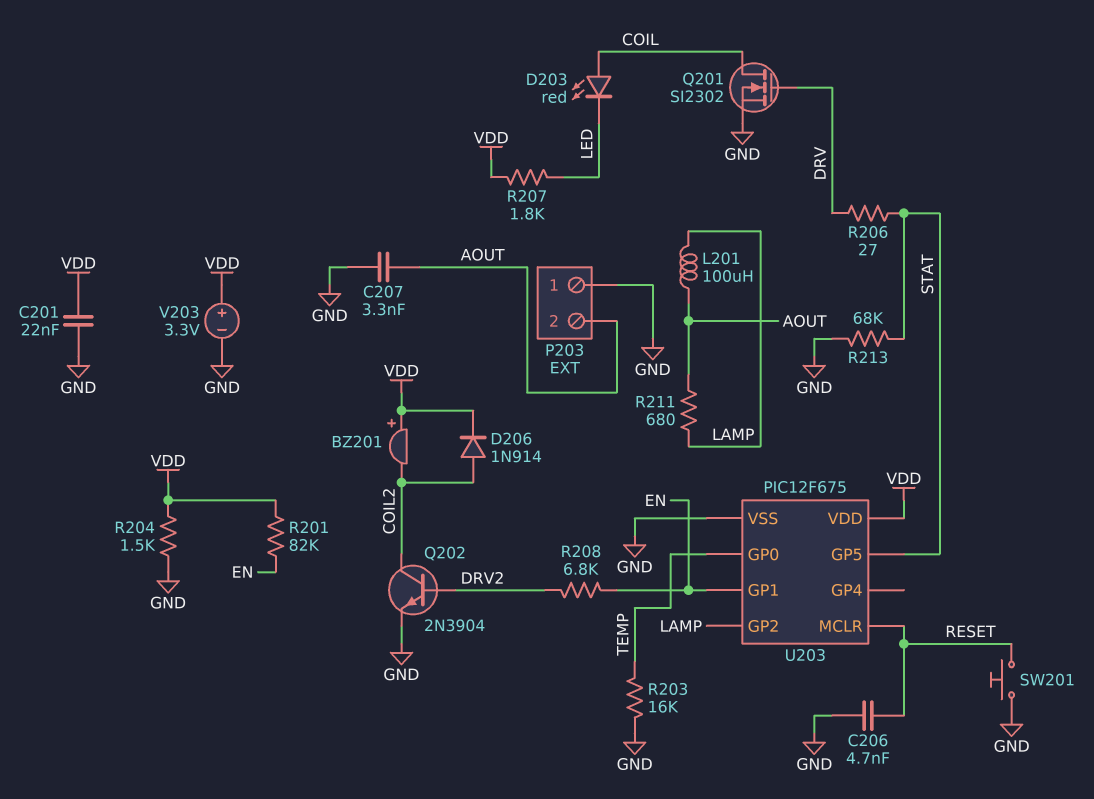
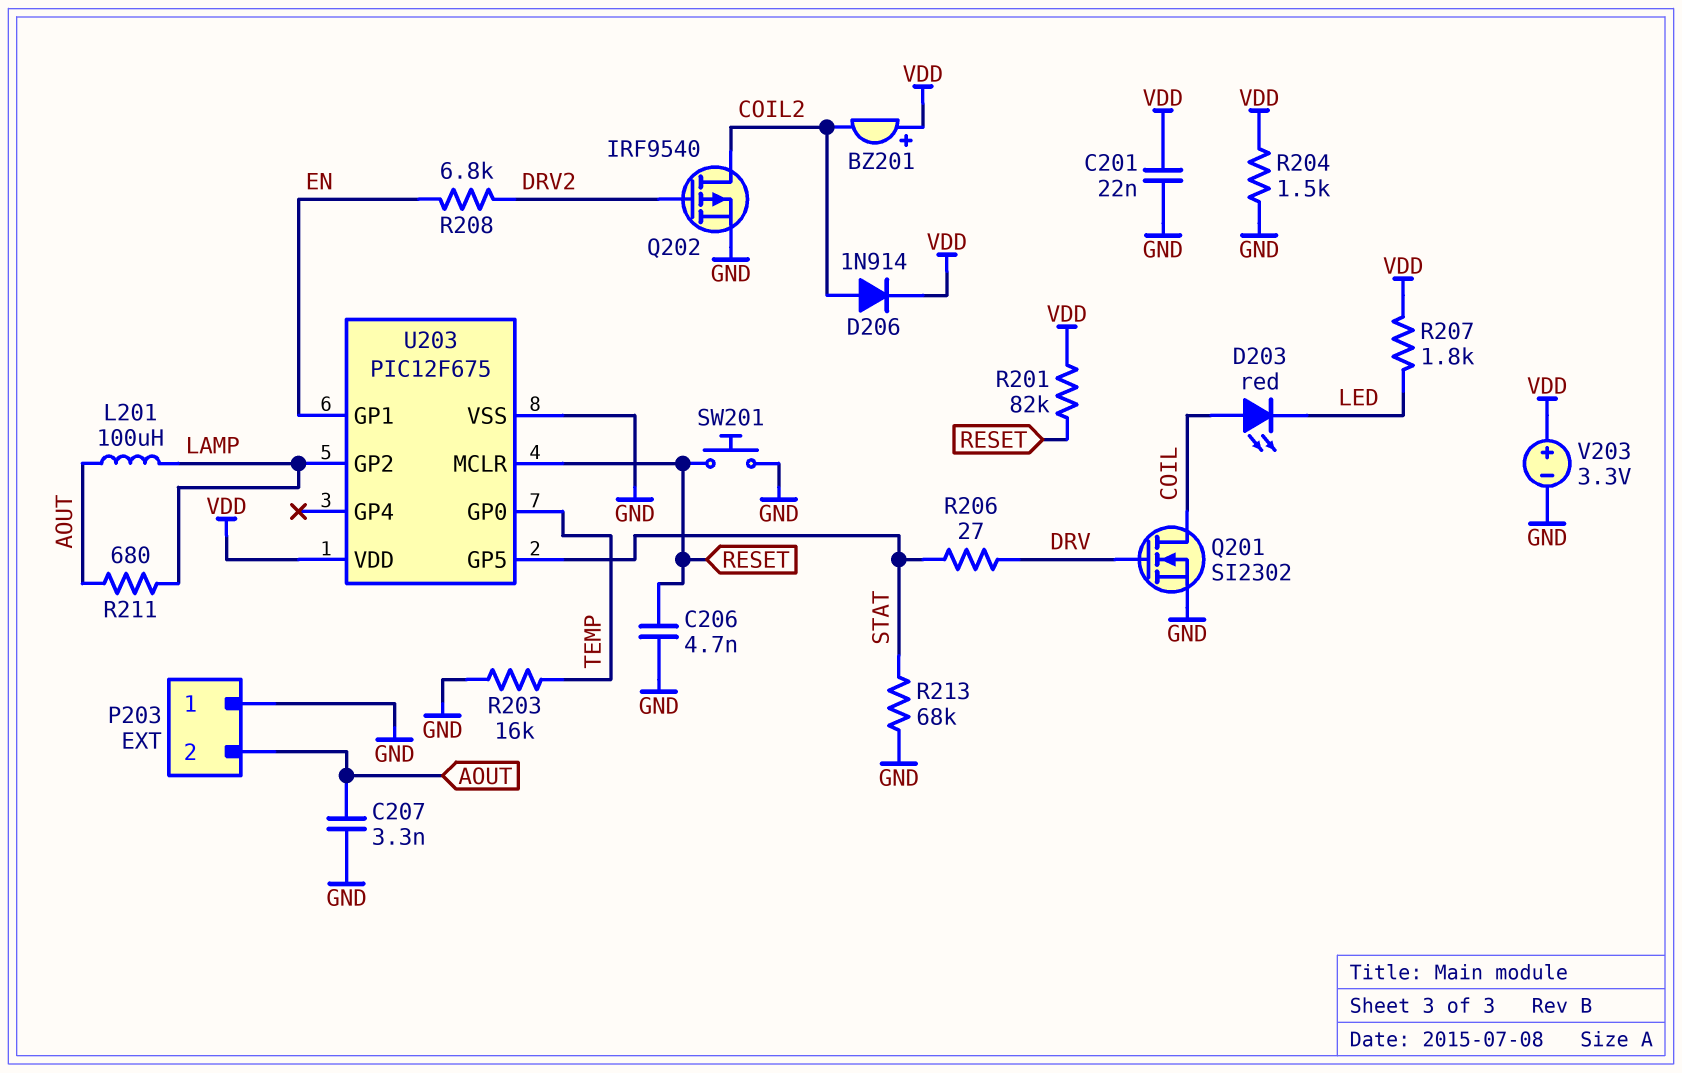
Q202: NPN 2N3904 (B DRV2, C COIL2, E GND) -> PMOS IRF9540 (G DRV2, D COIL2, S GND)
R201: 82k (EN, VDD) -> 82k (RESET, VDD)

